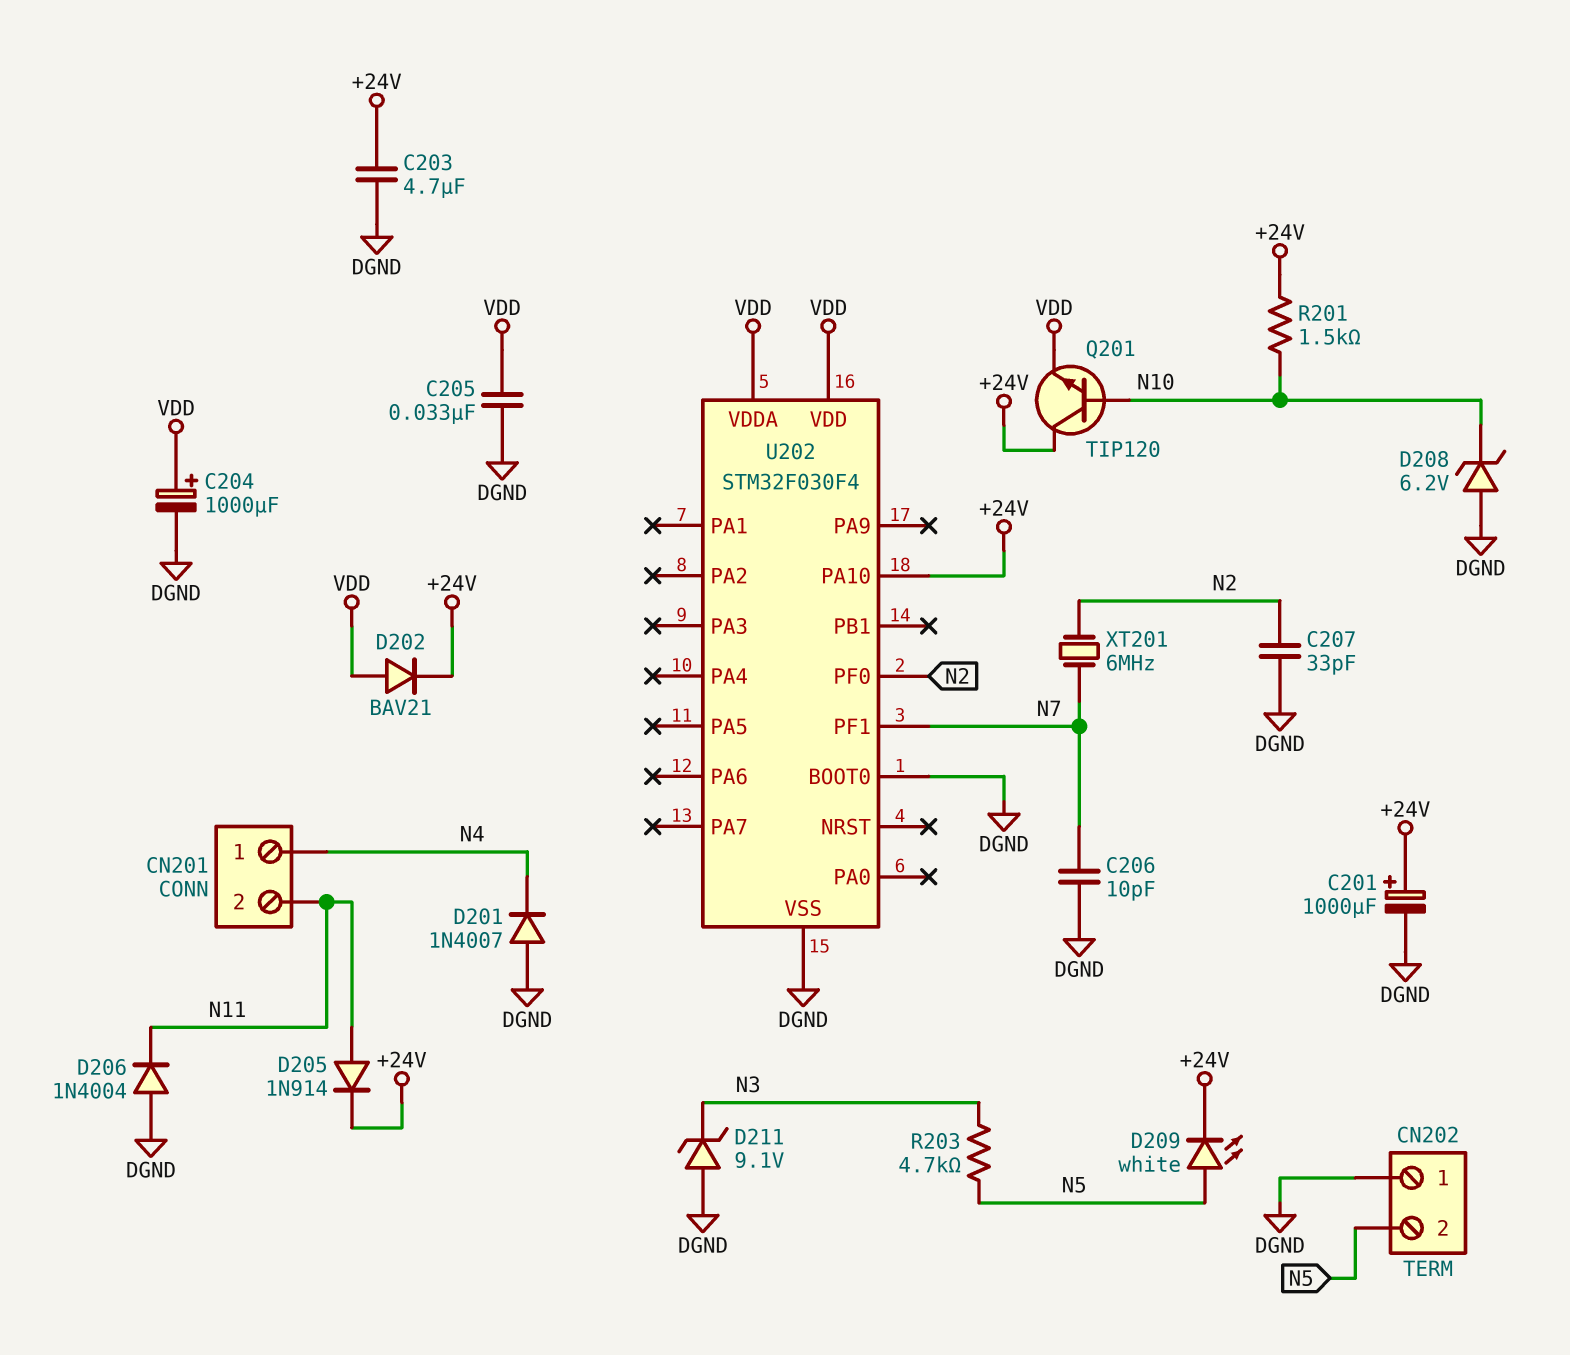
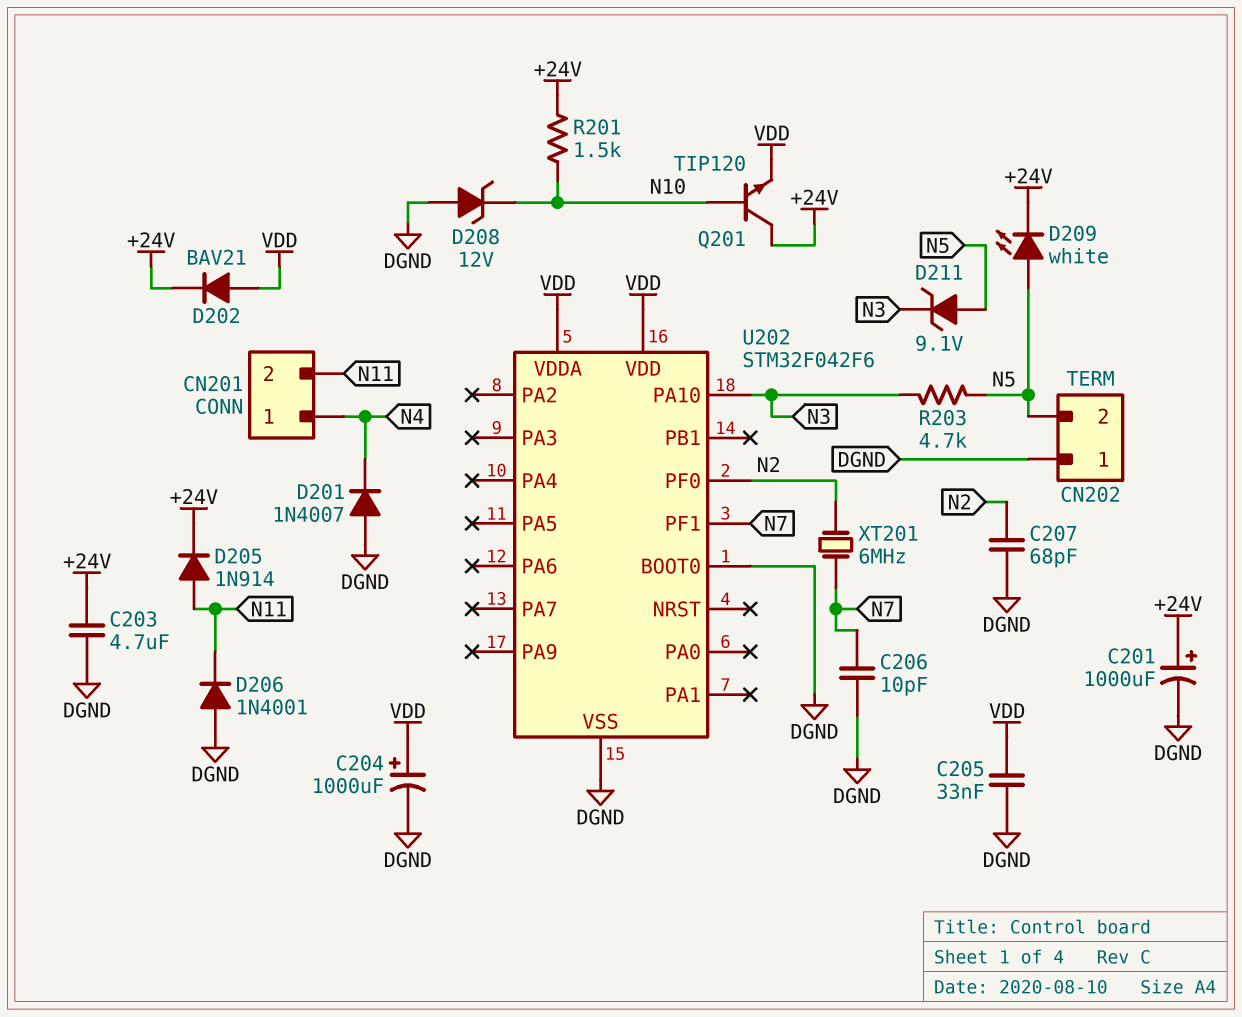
C207: 33pF (DGND, N2) -> 68pF (DGND, N2)
D206: diode 1N4004 (A DGND, K N11) -> diode 1N4001 (A DGND, K N11)
D208: zener 6.2V (A DGND, K N10) -> zener 12V (A DGND, K N10)
D211: zener 9.1V (A DGND, K N3) -> zener 9.1V (A N5, K N3)
U202: STM32F030F4 -> STM32F042F6
U202 pin PA10: +24V -> N3

